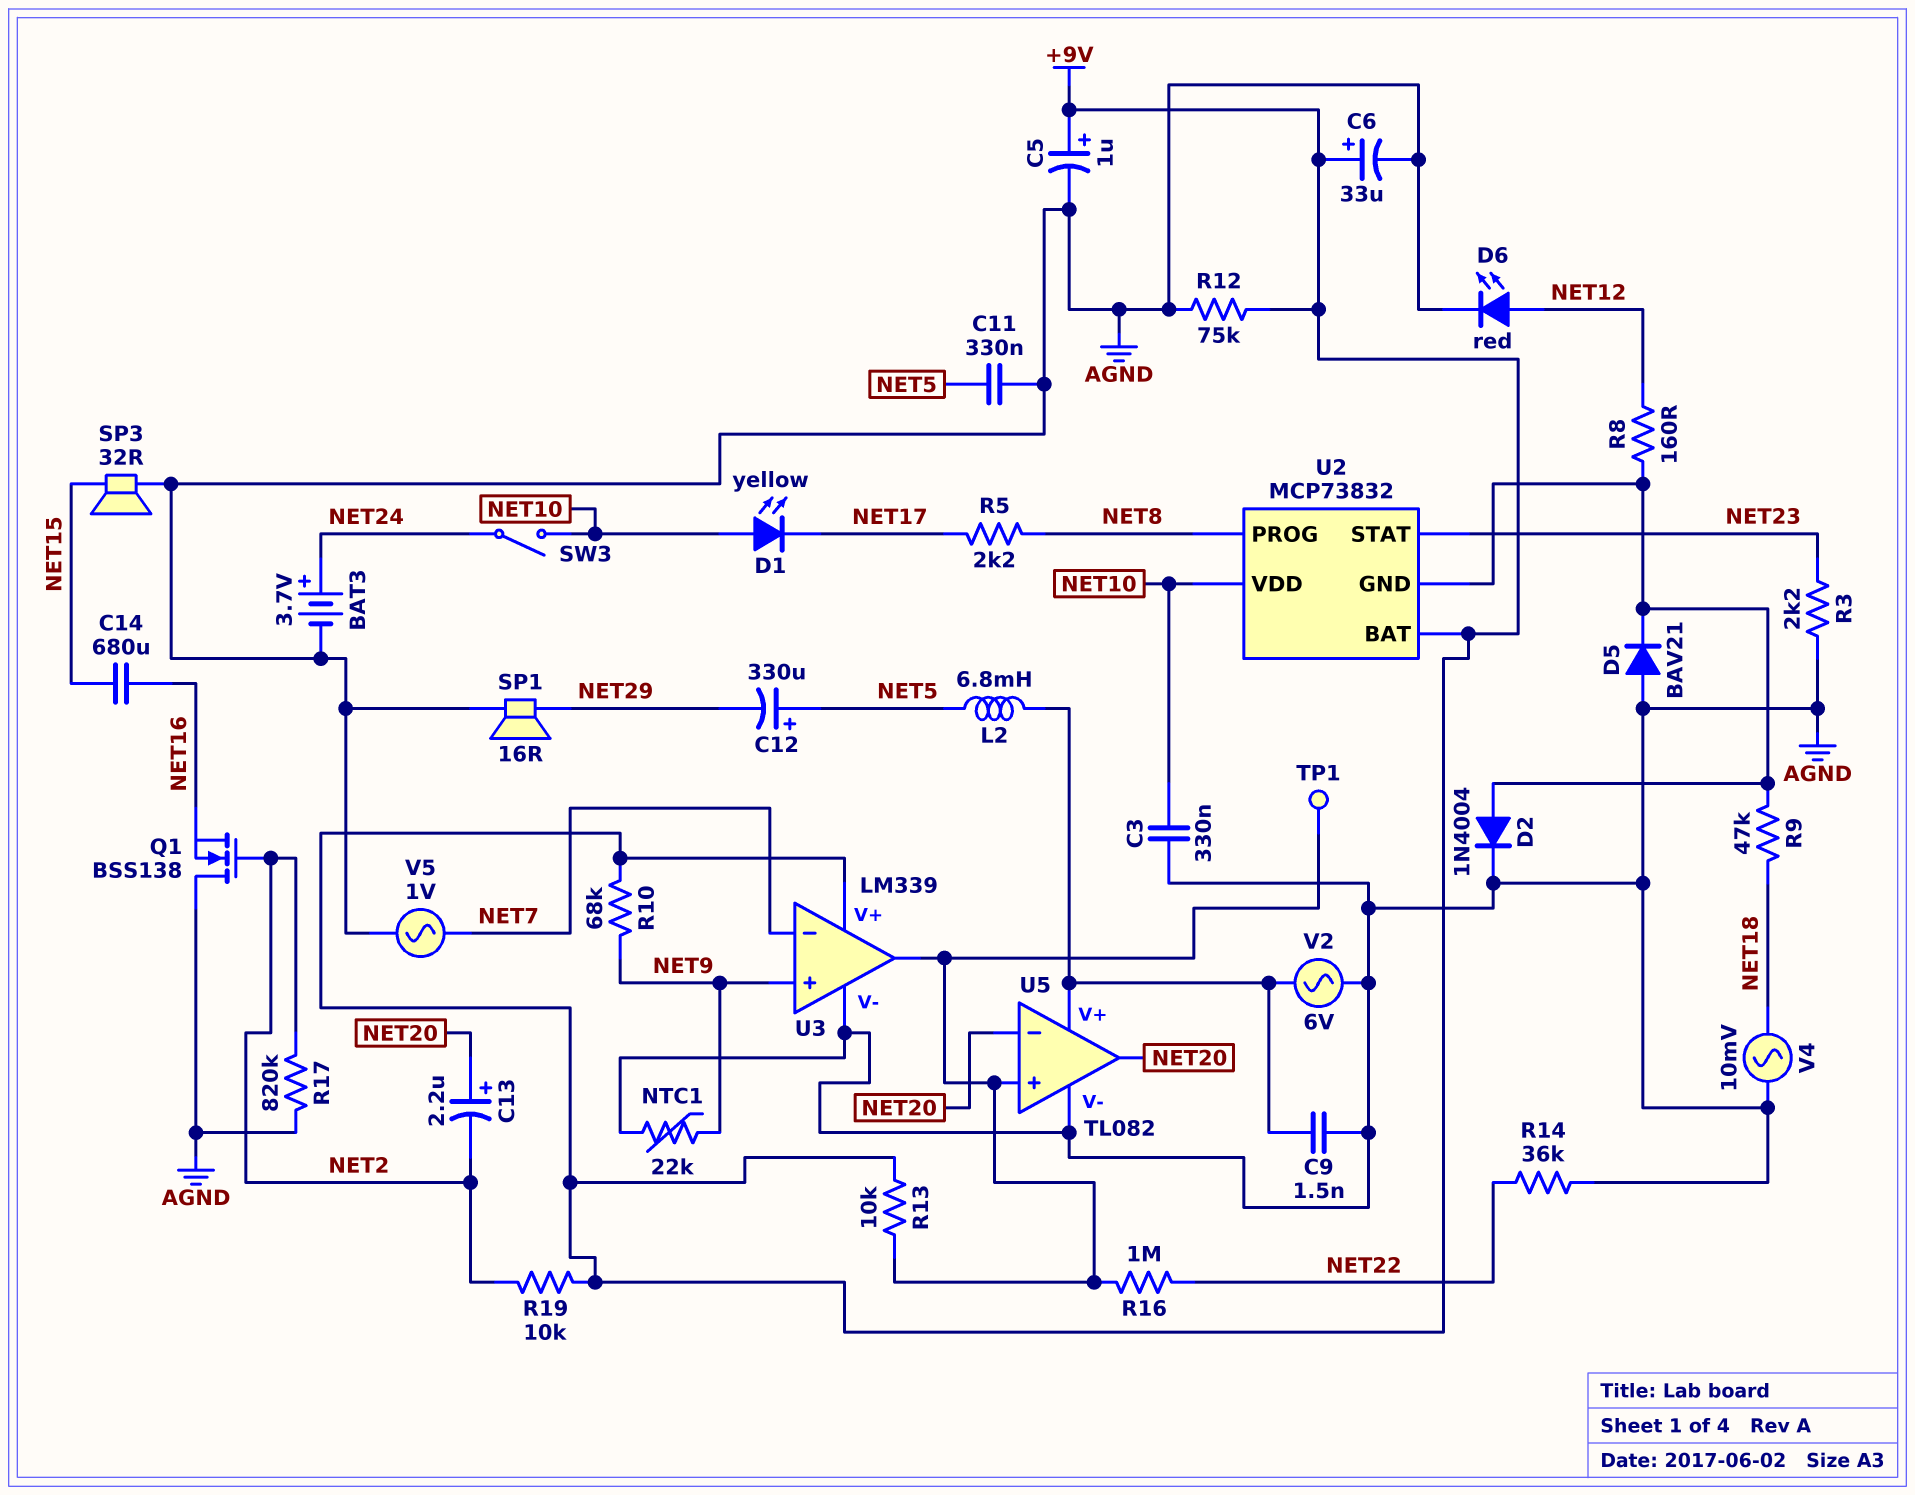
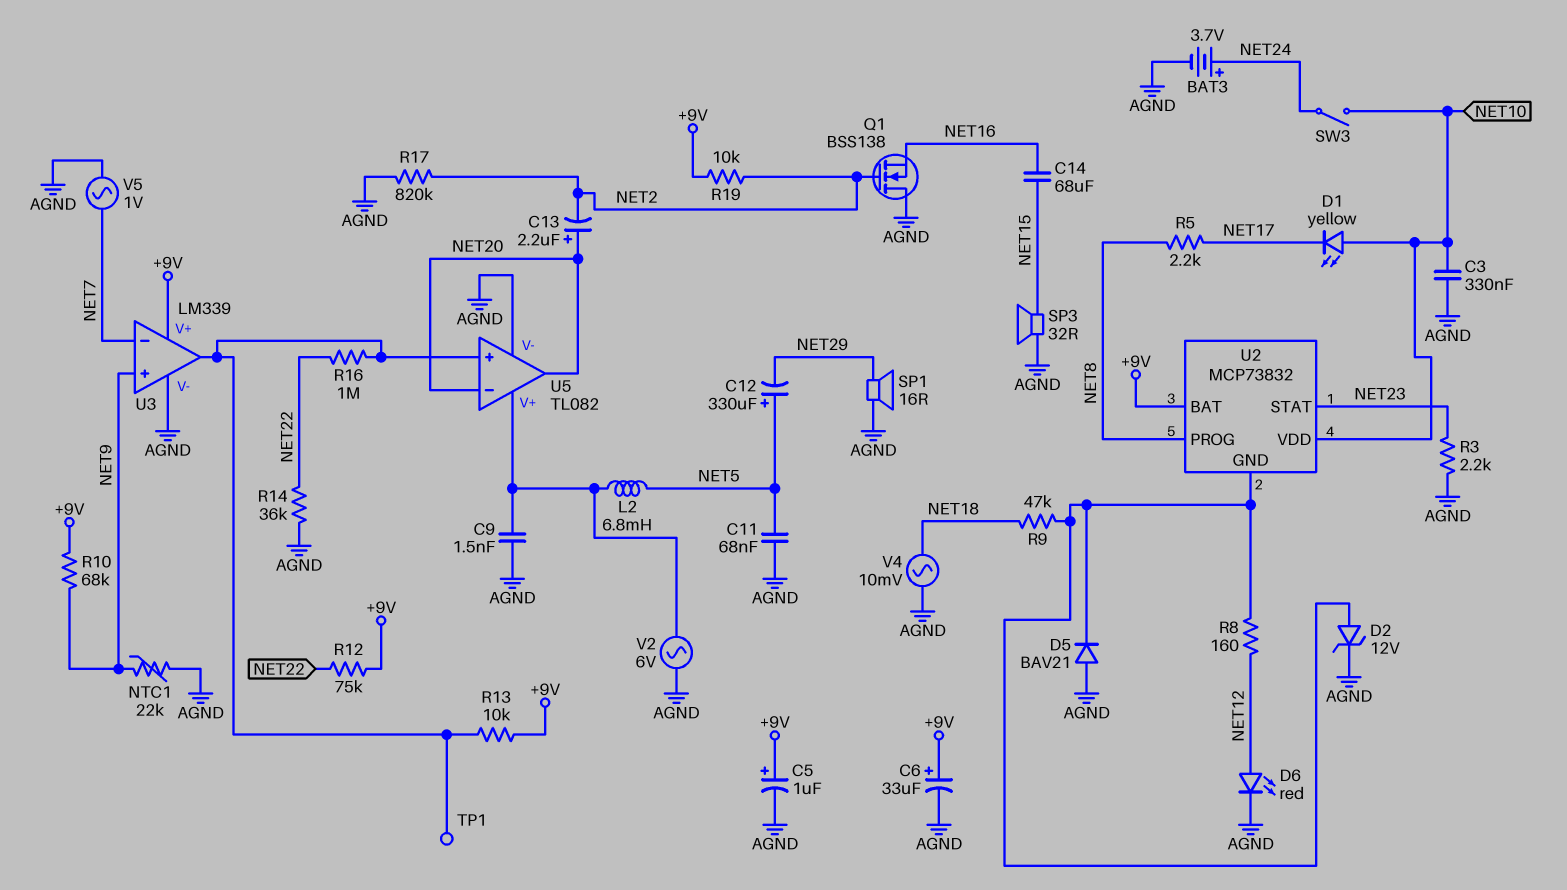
C11: 330nF (AGND, NET5) -> 68nF (AGND, NET5)
C14: 680uF (NET15, NET16) -> 68uF (NET15, NET16)
D2: diode 1N4004 (A U2/GND, K AGND) -> zener 12V (A U2/GND, K AGND)
R12: 75k (+9V, AGND) -> 75k (+9V, NET22)

